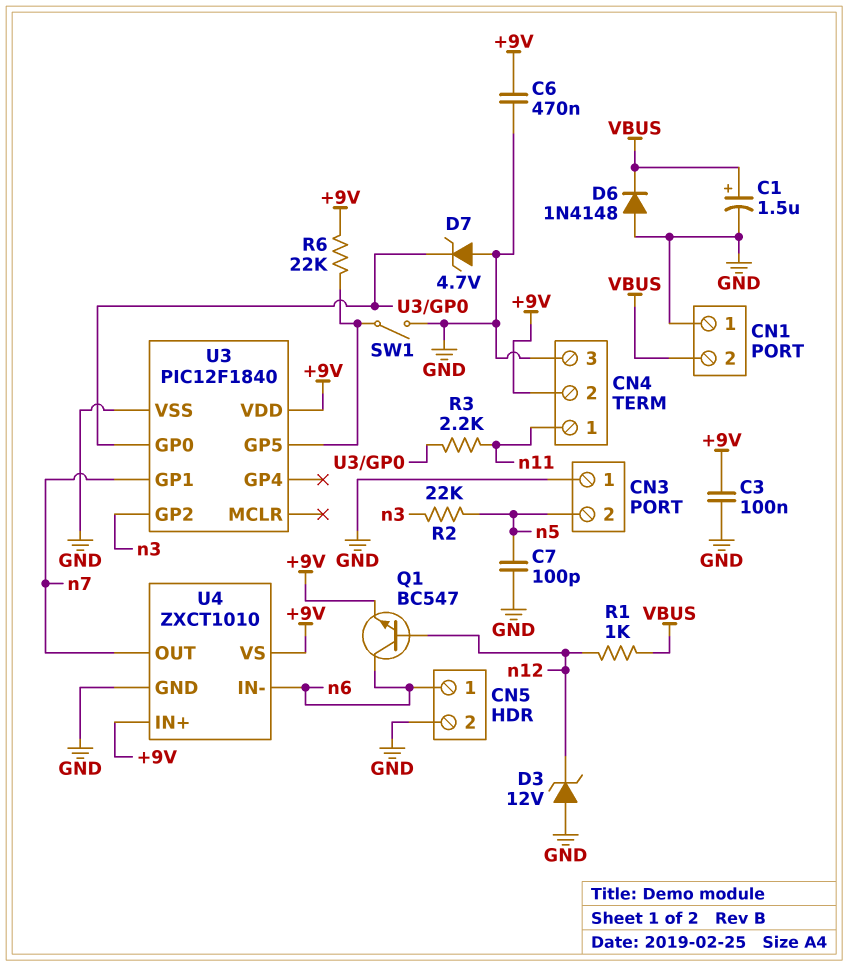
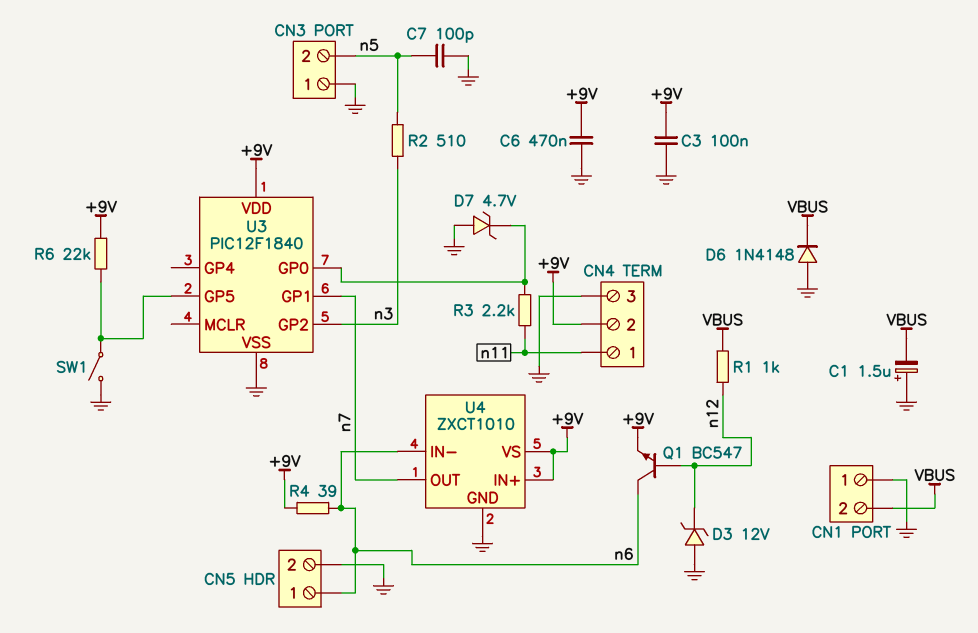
C1: 1.5uF (plus VBUS, minus GND) -> 1.5uF (plus GND, minus VBUS)
R2: 22k (n3, n5) -> 510 (n3, n5)
R4: none -> 39 (+9V, n6)

